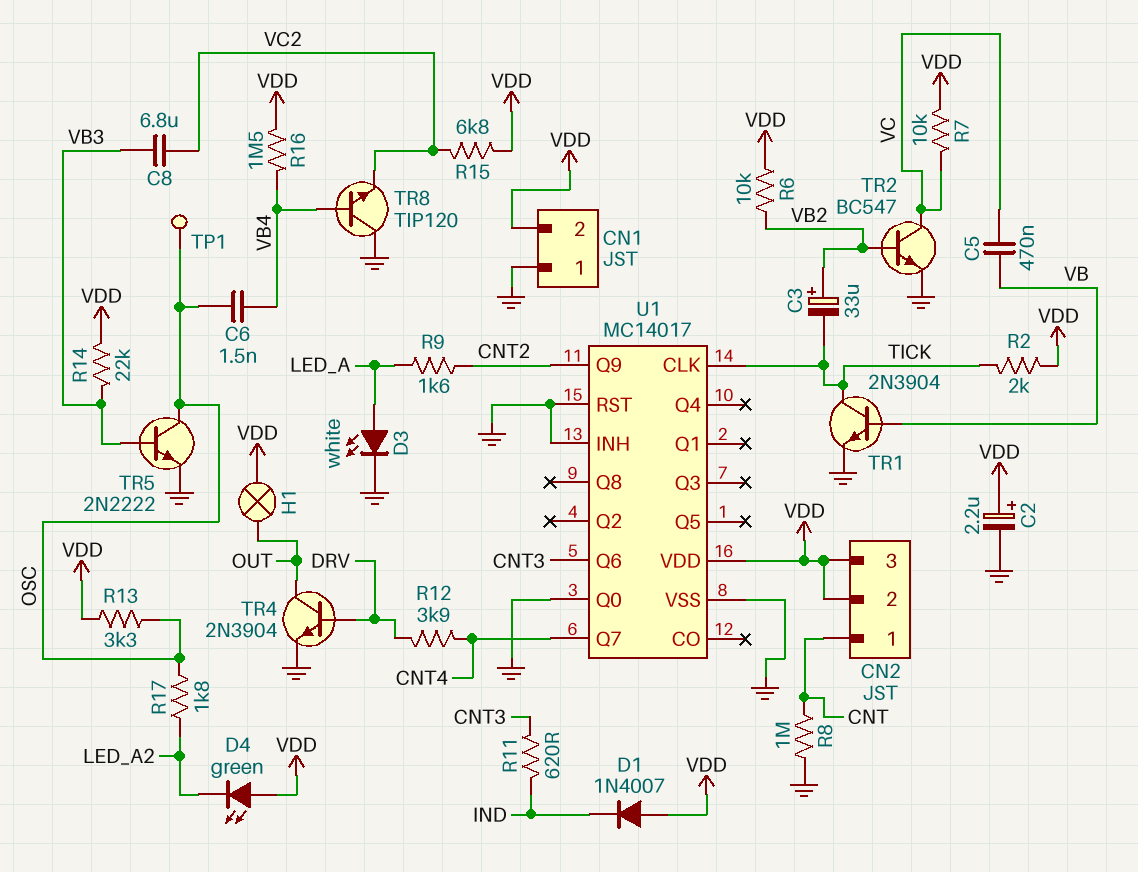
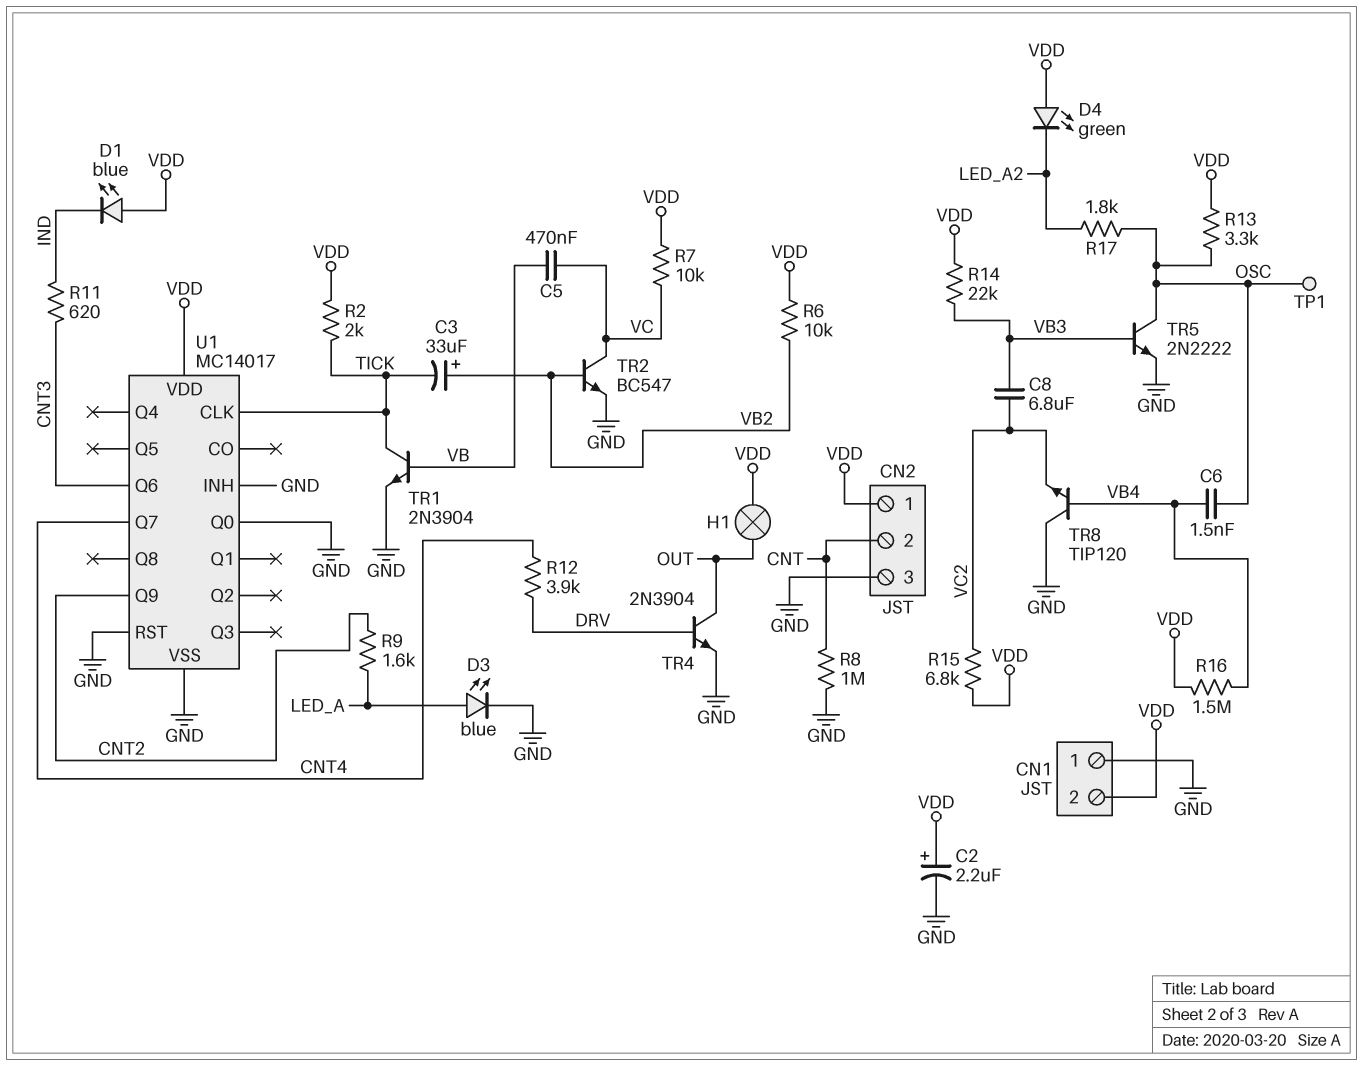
CN2 pin 1: CNT -> VDD
CN2 pin 2: VDD -> CNT
CN2 pin 3: VDD -> GND
D1: diode 1N4007 (A VDD, K IND) -> LED blue (A VDD, K IND)
D3: LED white (A LED_A, K GND) -> LED blue (A LED_A, K GND)

